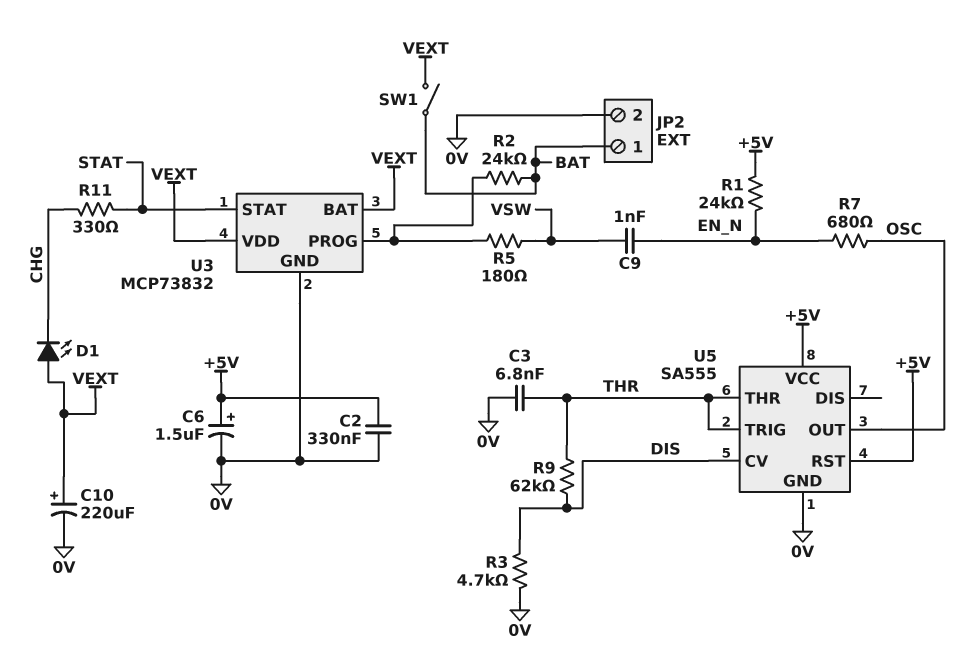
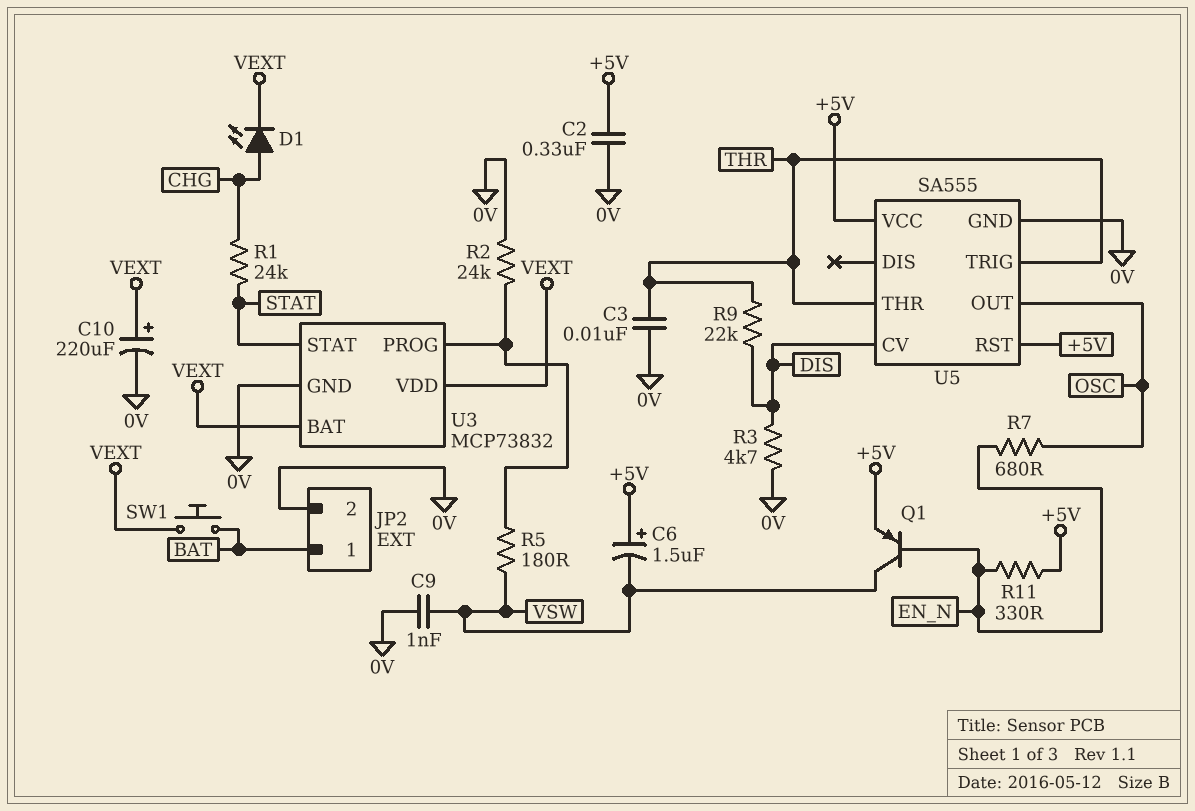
C3: 6.8nF (0V, THR) -> 10nF (0V, THR)
C6: 1.5uF (plus +5V, minus 0V) -> 1.5uF (plus +5V, minus VSW)
C9: 1nF (EN_N, VSW) -> 1nF (0V, VSW)
D1: LED (A VEXT, K CHG) -> LED (A CHG, K VEXT)
Q1: none -> PNP (B EN_N, C VSW, E +5V)
R1: 24k (+5V, EN_N) -> 24k (CHG, STAT)
R2: 24k (BAT, U3/PROG) -> 24k (0V, U3/PROG)
R9: 62k (DIS, THR) -> 22k (DIS, THR)
R11: 330 (CHG, STAT) -> 330 (+5V, EN_N)
SW1: switch (BAT, VEXT) -> button (BAT, VEXT)

